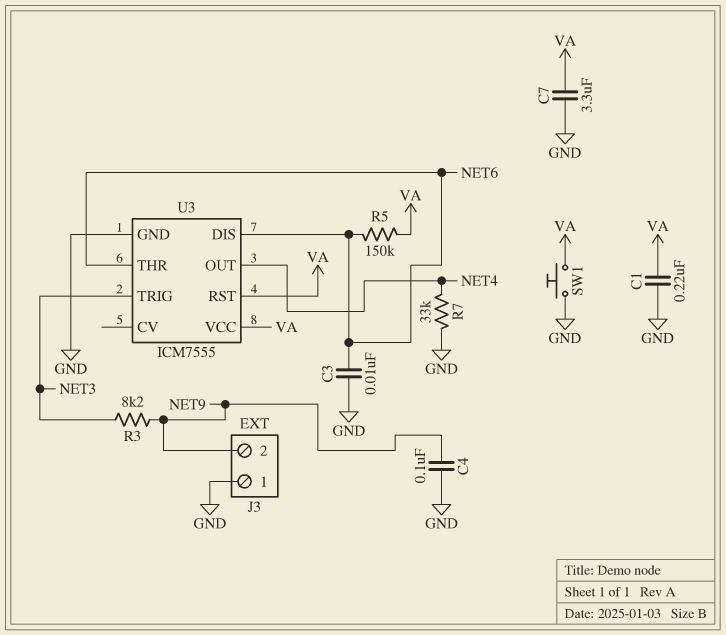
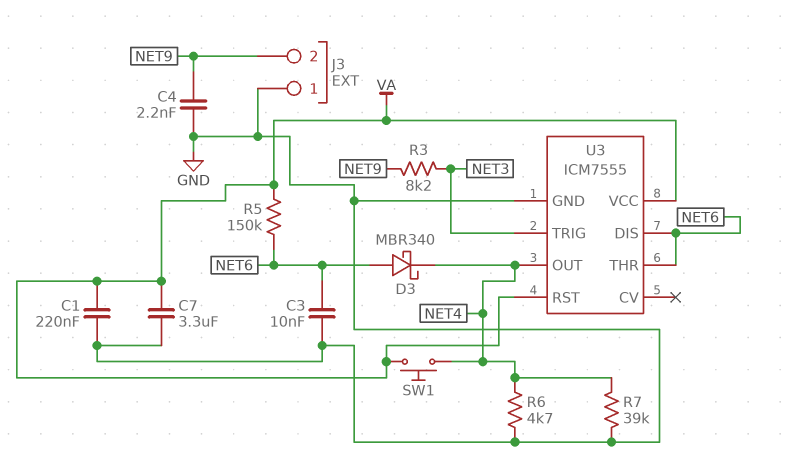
C4: 100nF (GND, NET9) -> 2.2nF (GND, NET9)
D3: none -> schottky MBR340 (A NET6, K NET4)
R6: none -> 4.7k (GND, NET4)
R7: 33k (GND, NET4) -> 39k (GND, NET4)
SW1: button (GND, VA) -> button (NET4, VA)

